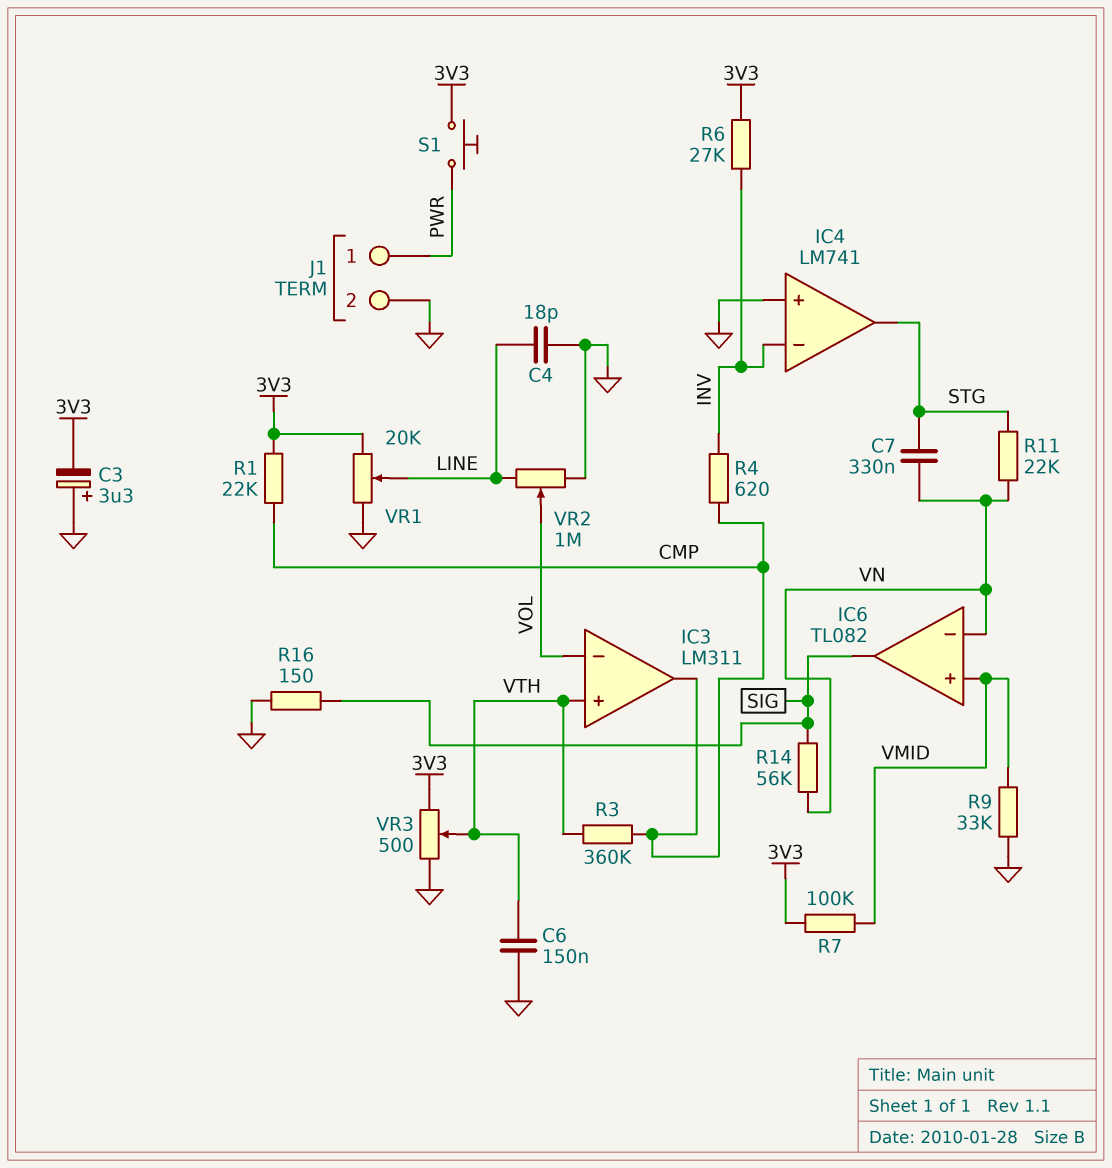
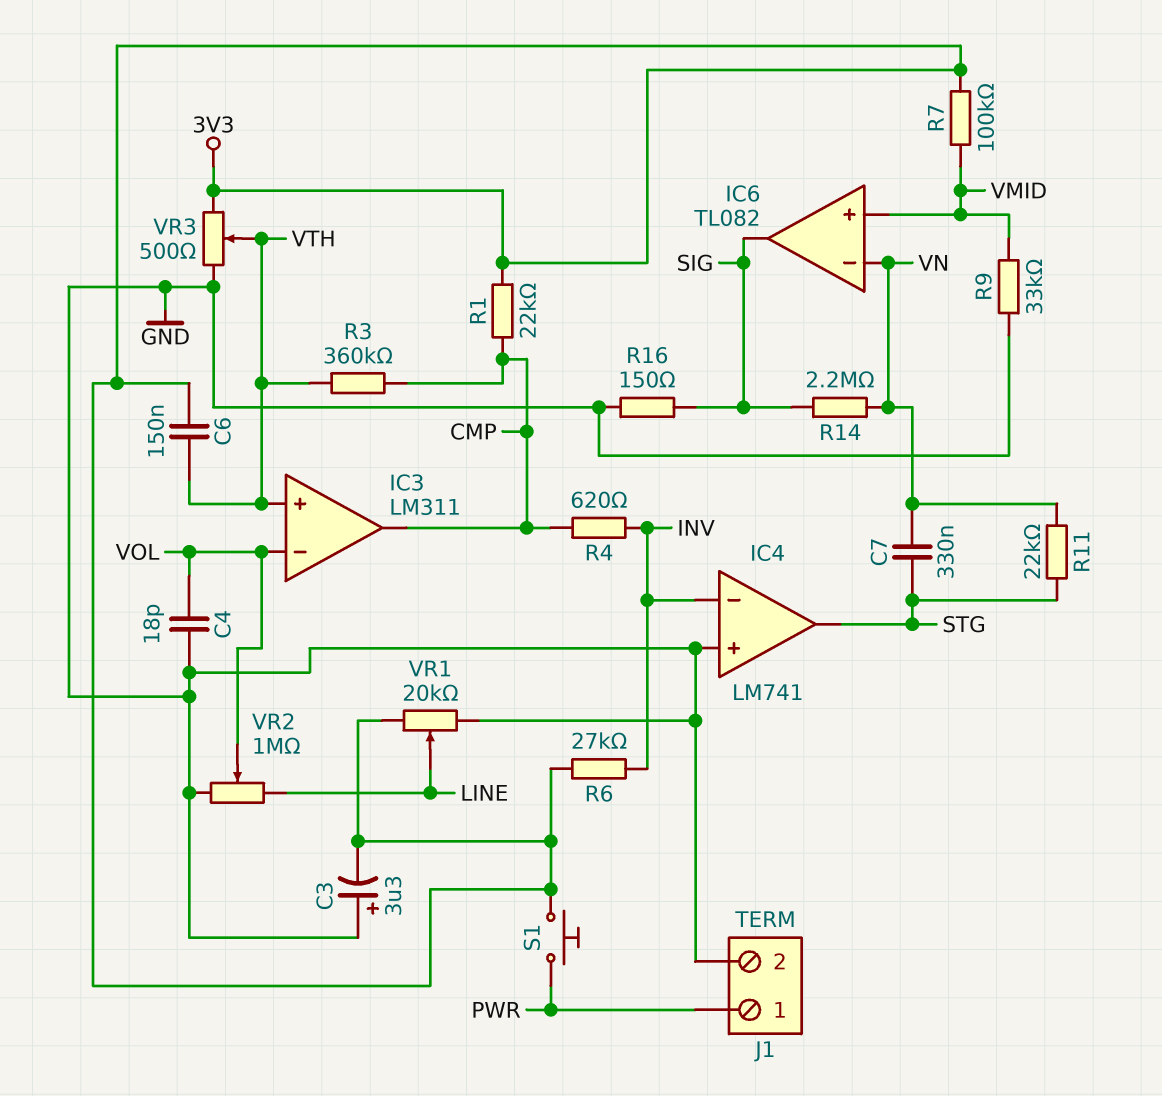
C4: 18pF (GND, LINE) -> 18pF (GND, VOL)
C6: 150nF (GND, VTH) -> 150nF (3V3, VTH)
R14: 56k (SIG, VN) -> 2.2M (SIG, VN)

